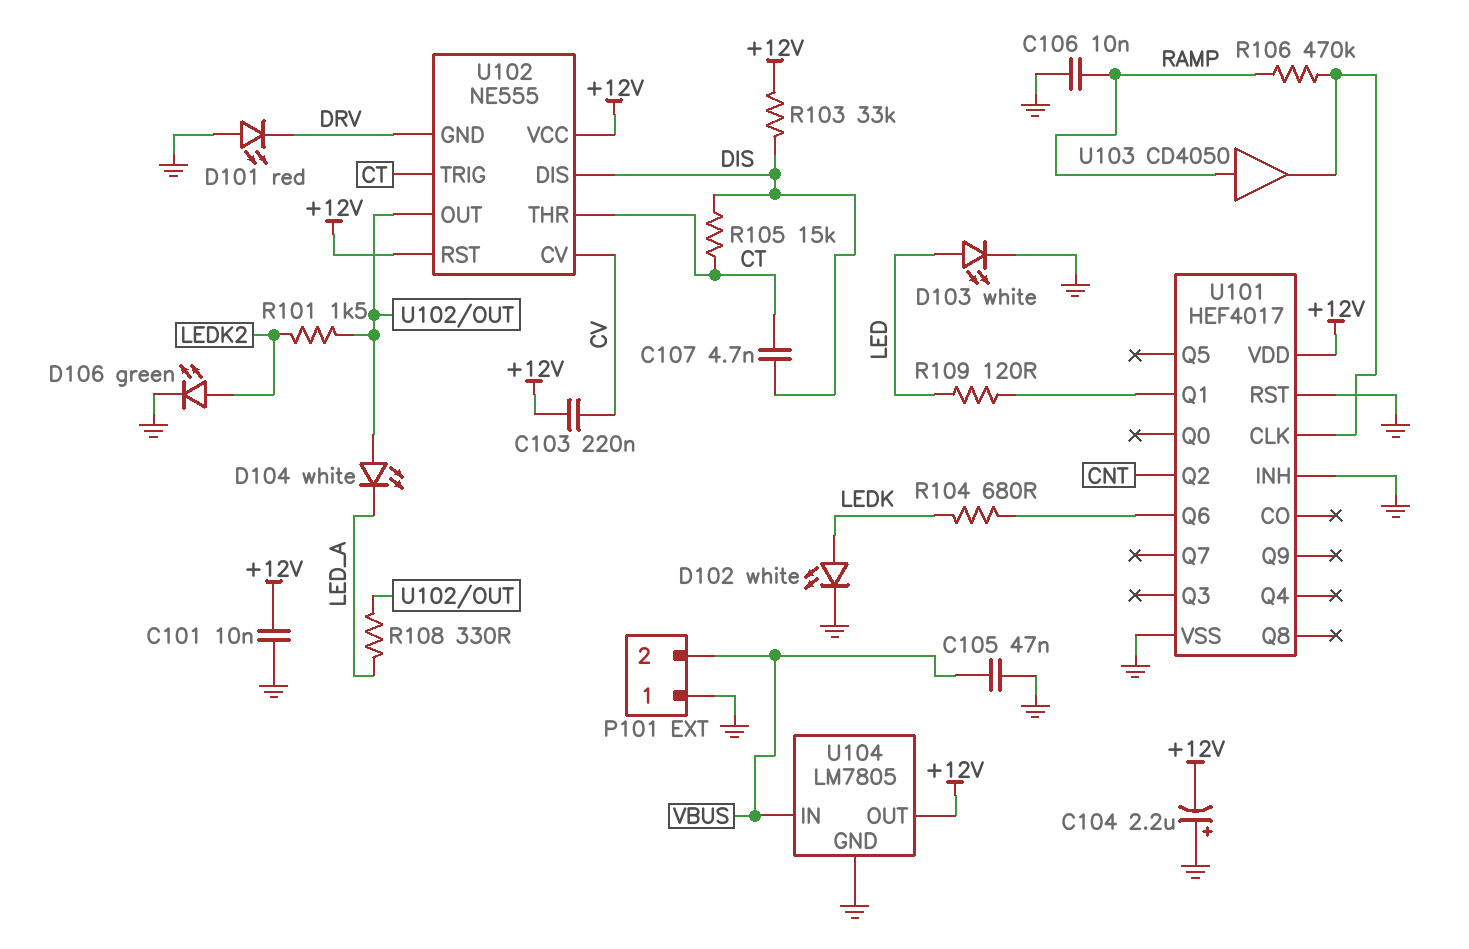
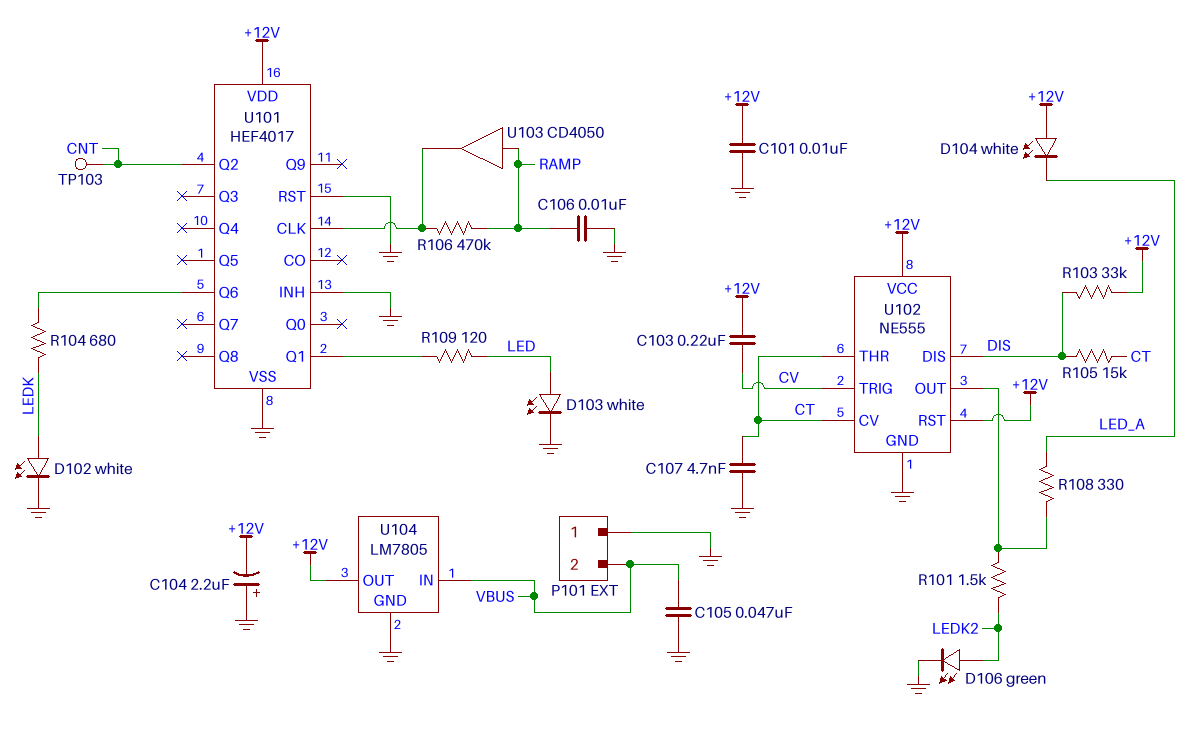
C107: 4.7nF (CT, DIS) -> 4.7nF (CT, GND)
D101: LED red (A GND, K DRV) -> none
D104: LED white (A U102/OUT, K LED_A) -> LED white (A +12V, K LED_A)
TP103: none -> test point (CNT)
U102 pin CV: CV -> CT
U102 pin GND: DRV -> GND
U102 pin TRIG: CT -> CV

